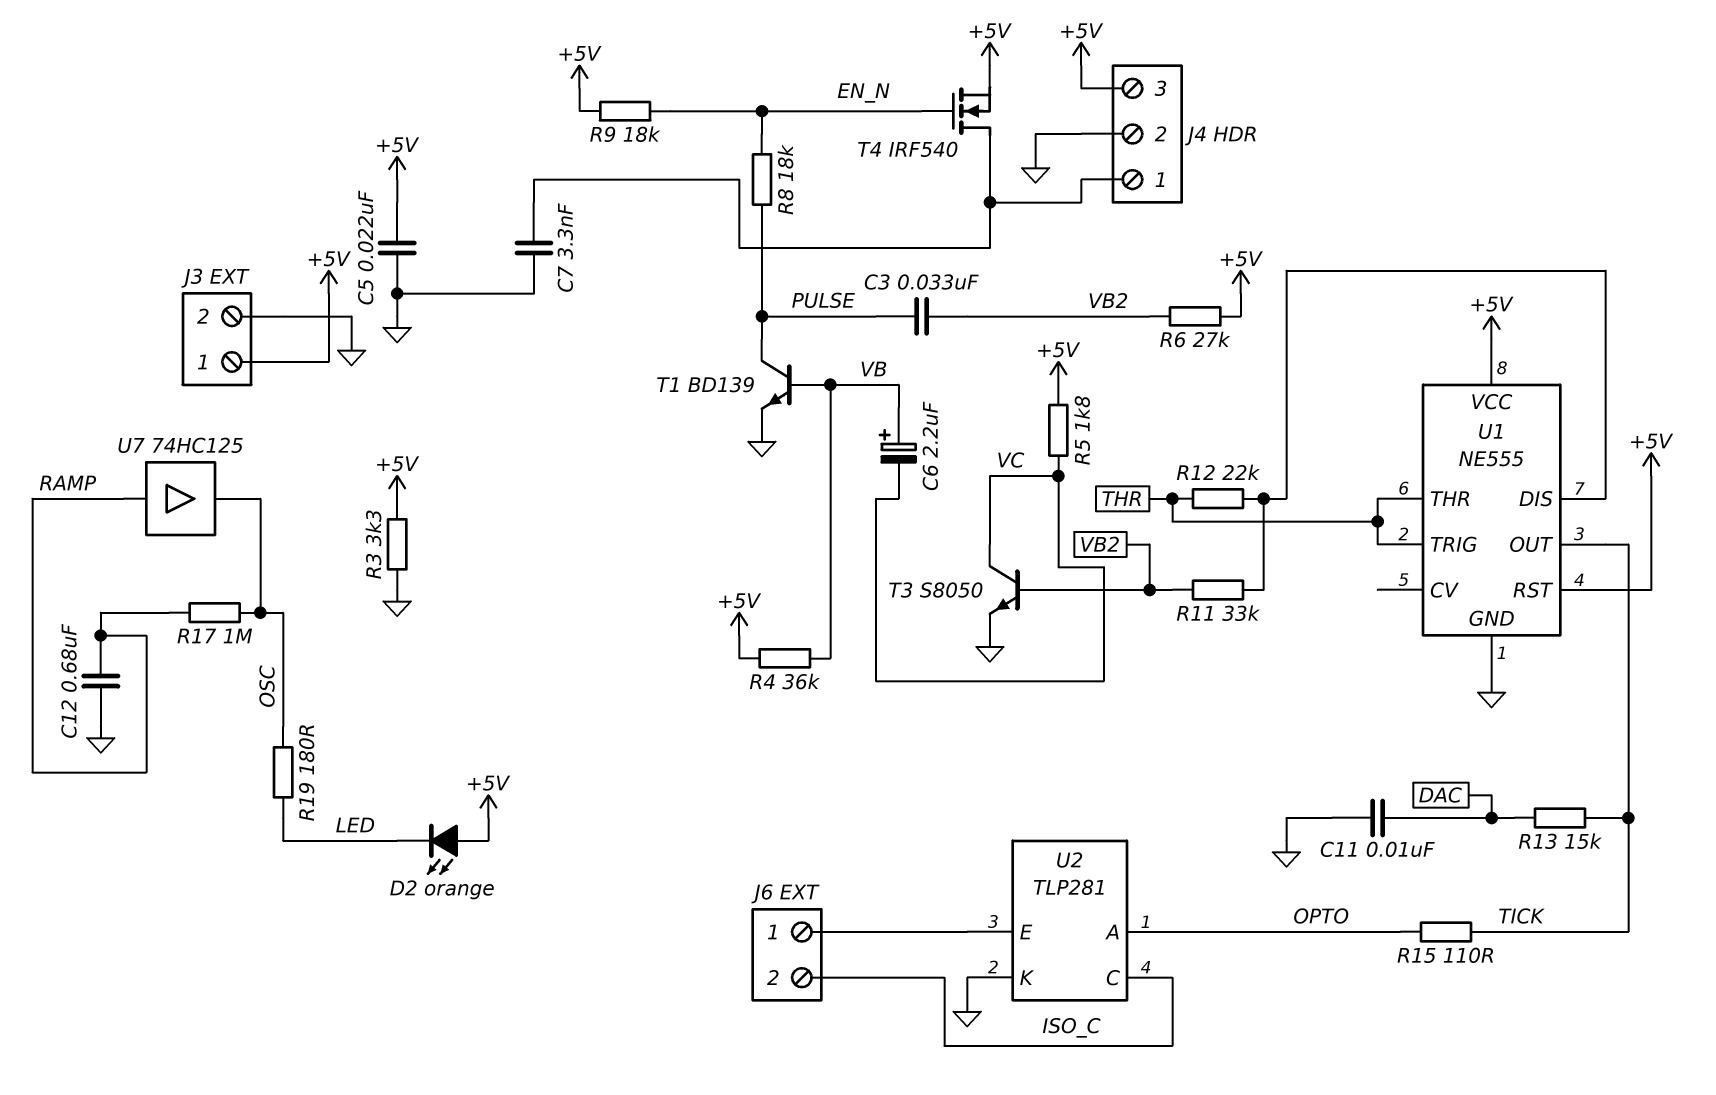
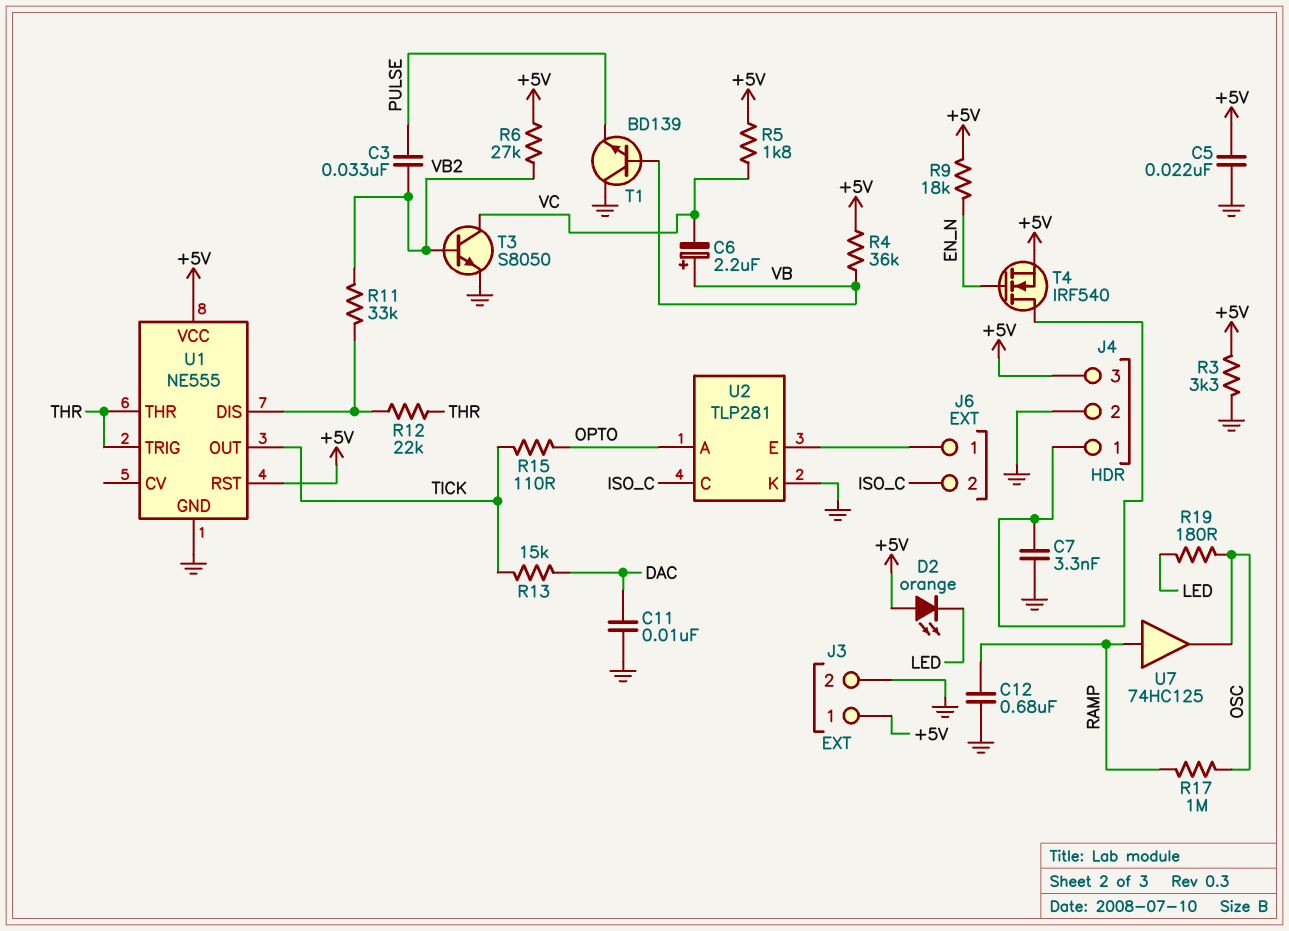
R8: 18k (EN_N, PULSE) -> none
T1: NPN BD139 (B VB, C PULSE, E GND) -> NPN BD139 (B VB, C GND, E PULSE)

